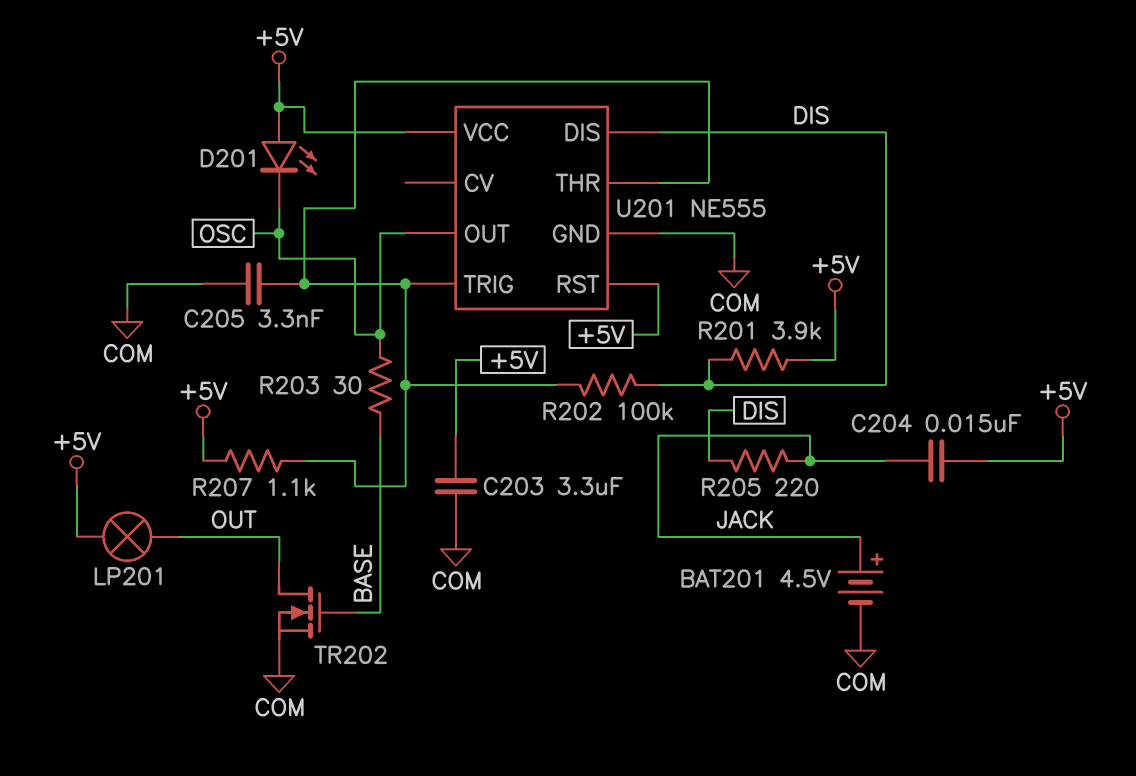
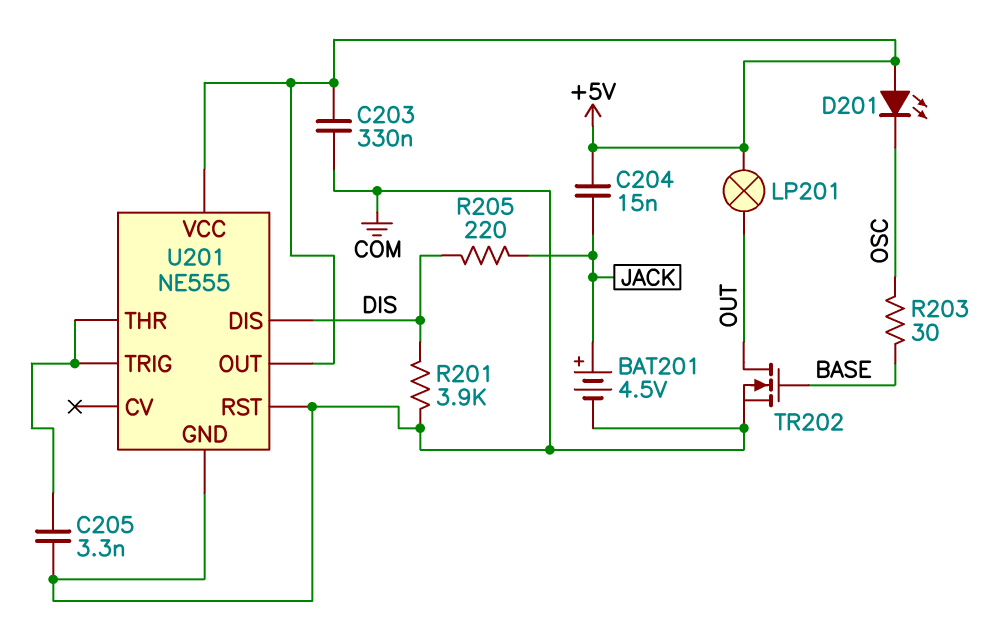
C203: 3.3uF (+5V, COM) -> 330nF (+5V, COM)
R201: 3.9k (+5V, DIS) -> 3.9k (COM, DIS)
R202: 100k (DIS, U201/THR) -> none
R207: 1.1k (+5V, U201/THR) -> none
U201 pin OUT: OSC -> +5V
U201 pin RST: +5V -> COM

